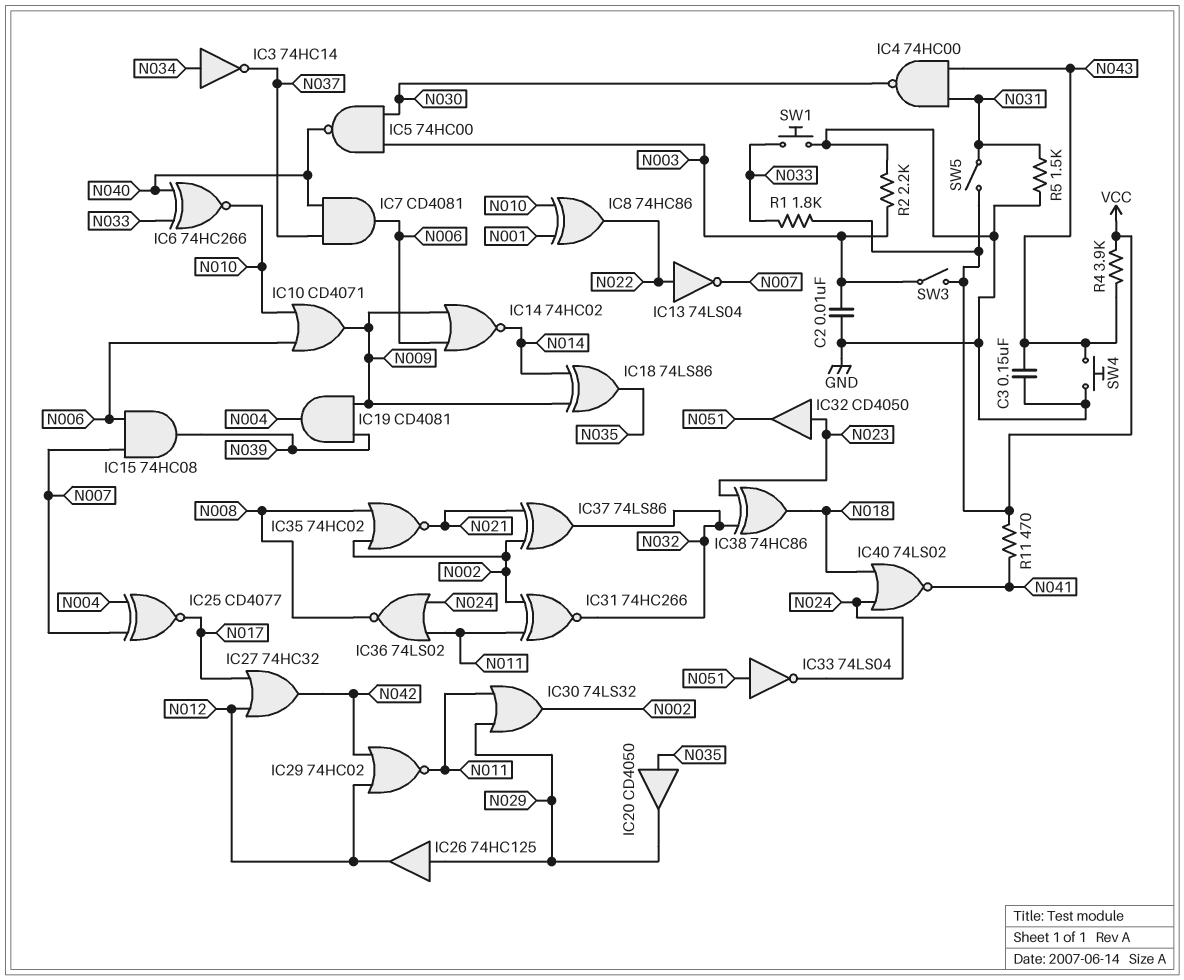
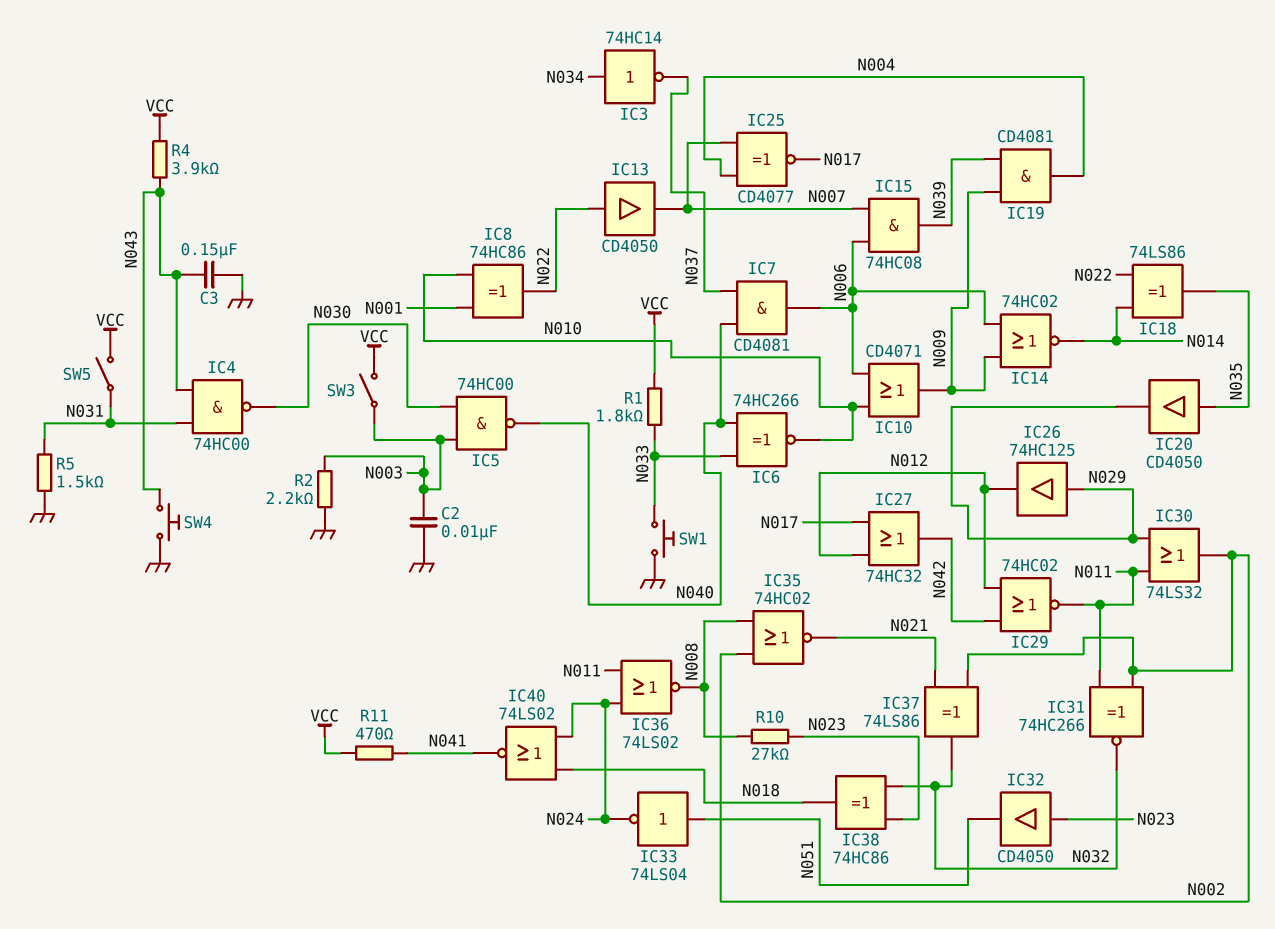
IC13: NOT 74LS04 (in N022, out N007) -> buffer CD4050 (in N022, out N007)
IC18: XOR 74LS86 (in N009, in N014, out N035) -> XOR 74LS86 (in N014, in N022, out N035)
R10: none -> 27k (N008, N023)

